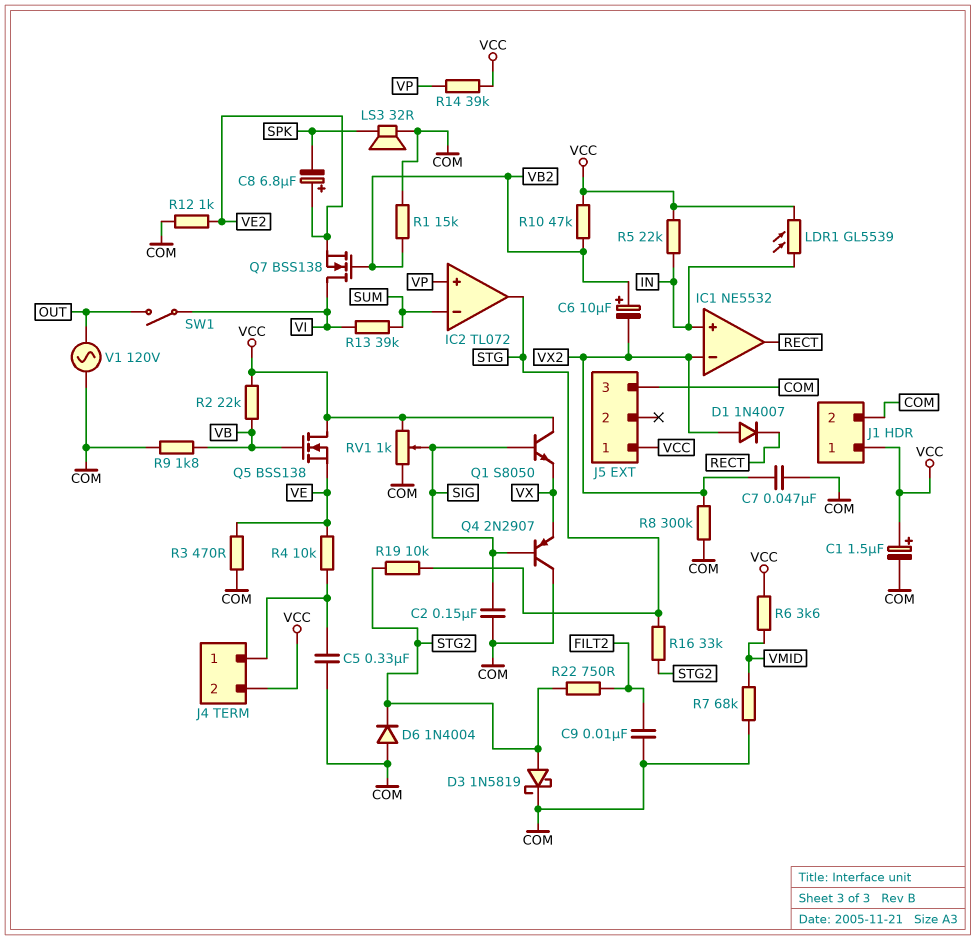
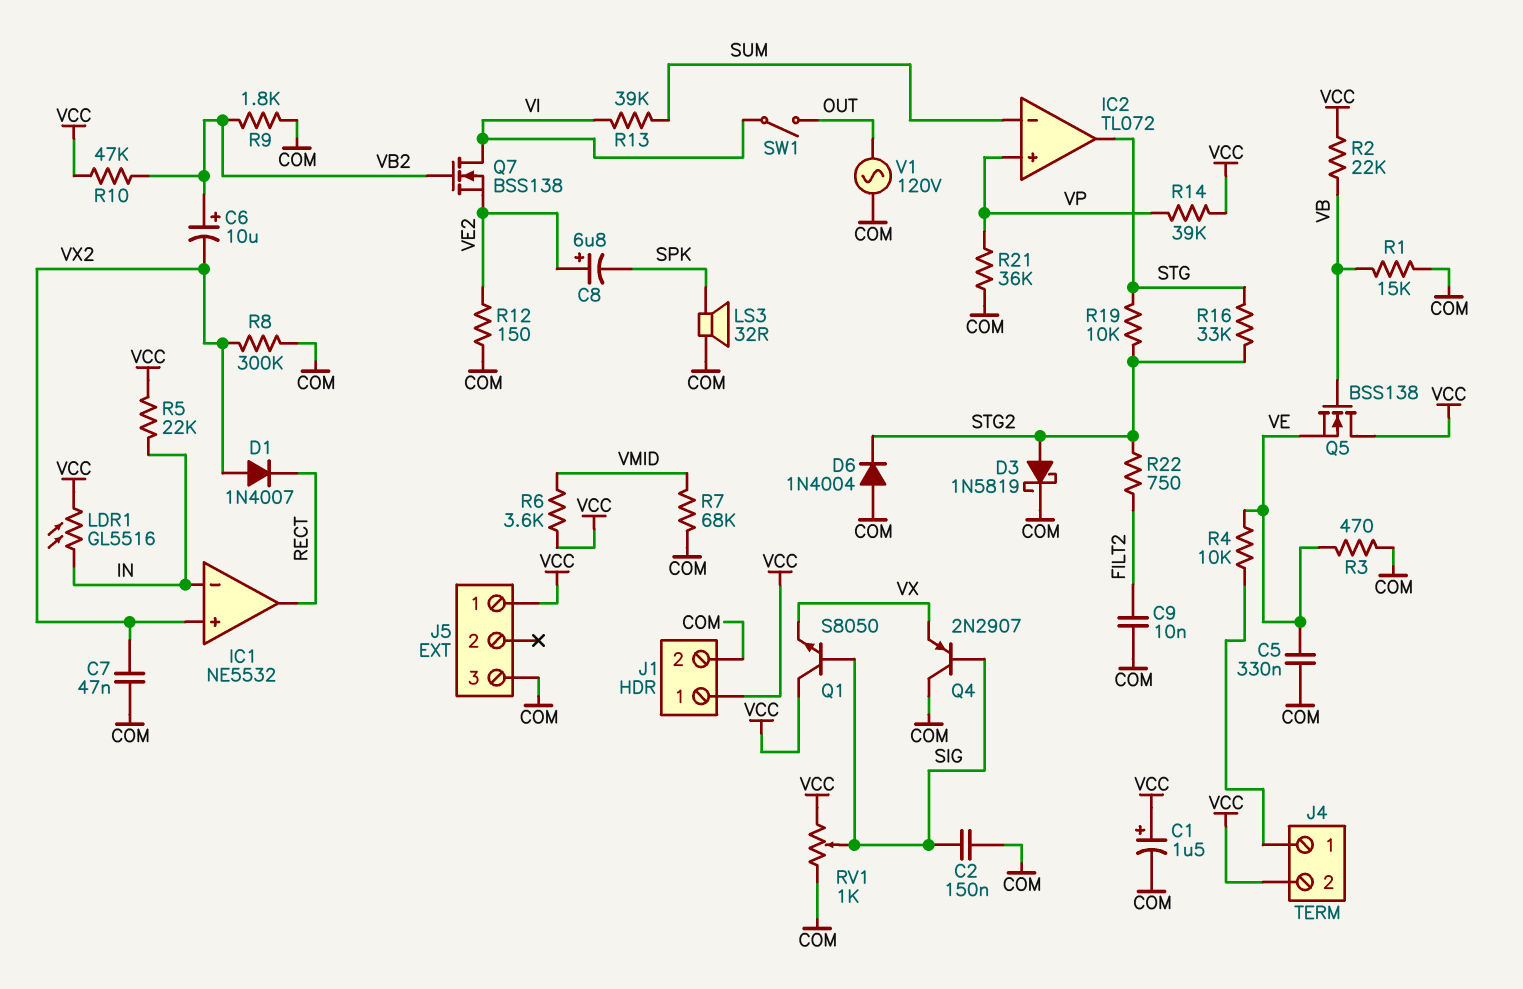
C5: 330nF (COM, J4/1) -> 330nF (COM, VE)
IC1 pin in+: IN -> VX2
IC1 pin in-: VX2 -> IN
LDR1: GL5539 (IN, VCC) -> GL5516 (IN, VCC)
R1: 15k (COM, VB2) -> 15k (COM, VB)
R9: 1.8k (COM, VB) -> 1.8k (COM, VB2)
R12: 1k (COM, VE2) -> 150 (COM, VE2)
R21: none -> 36k (COM, VP)

